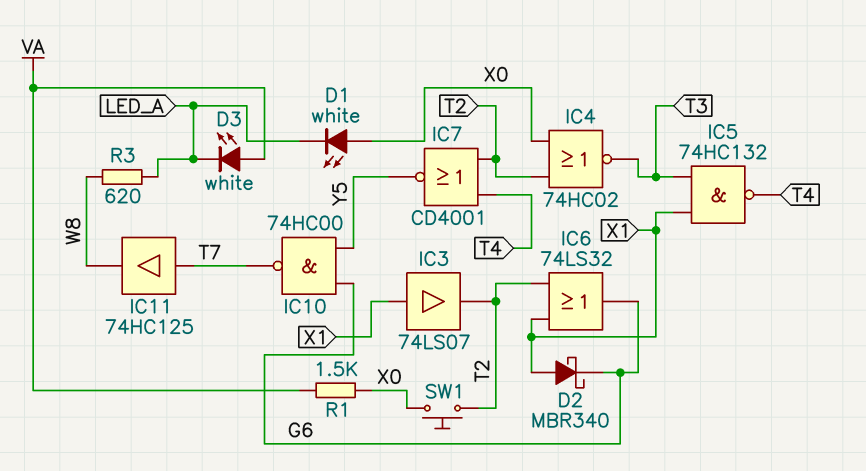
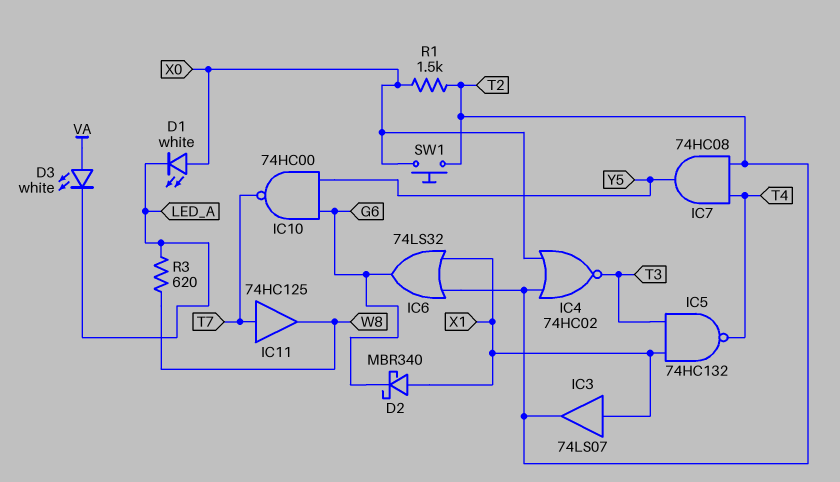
IC7: NOR CD4001 (in T2, in T4, out Y5) -> AND 74HC08 (in T2, in T4, out Y5)
R1: 1.5k (VA, X0) -> 1.5k (T2, X0)

